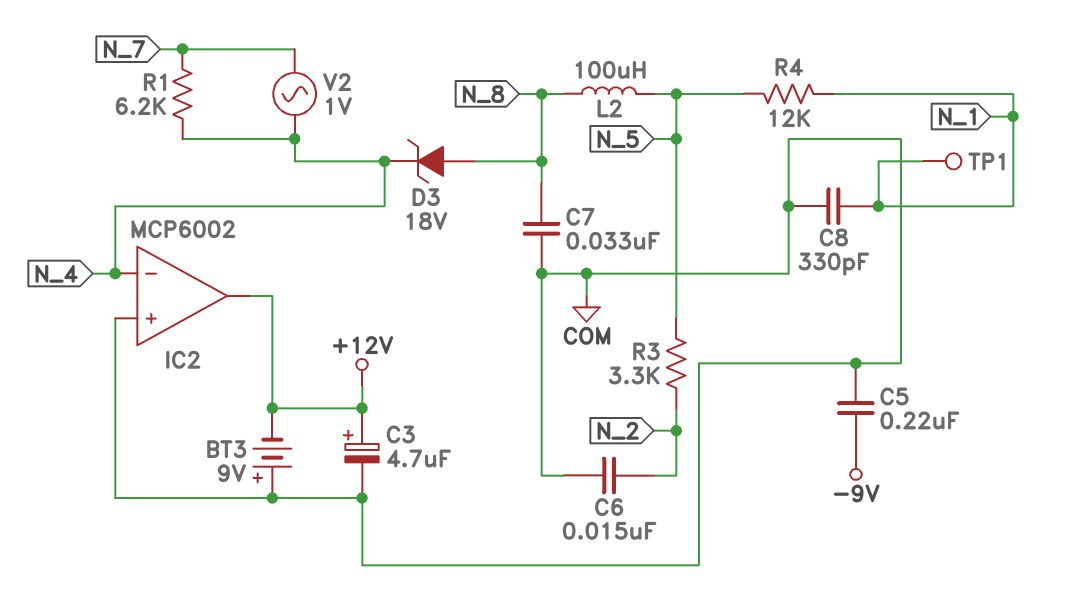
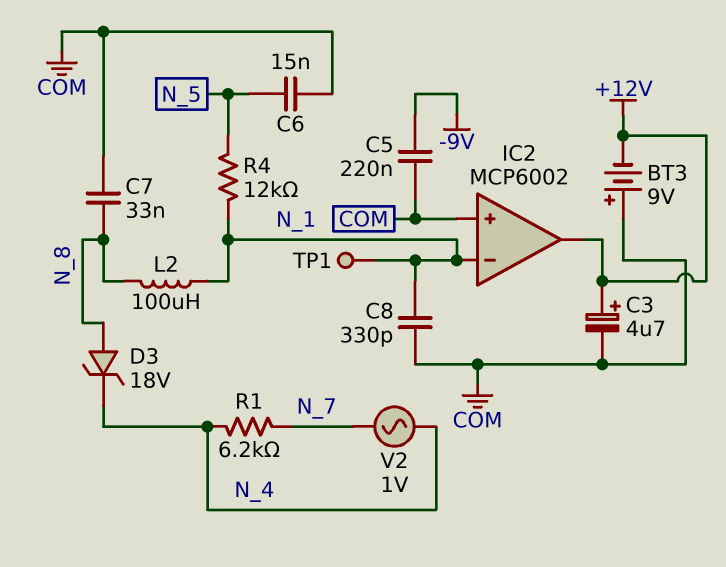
C6: 15nF (COM, N_2) -> 15nF (COM, N_5)
IC2 pin in-: N_4 -> N_1
L2: 100uH (N_5, N_8) -> 100uH (N_1, N_8)
R3: 3.3k (N_2, N_5) -> none

